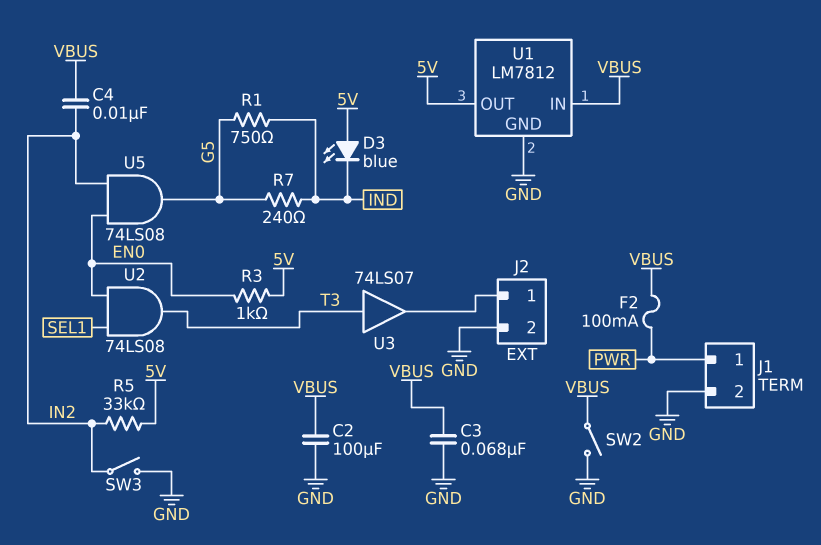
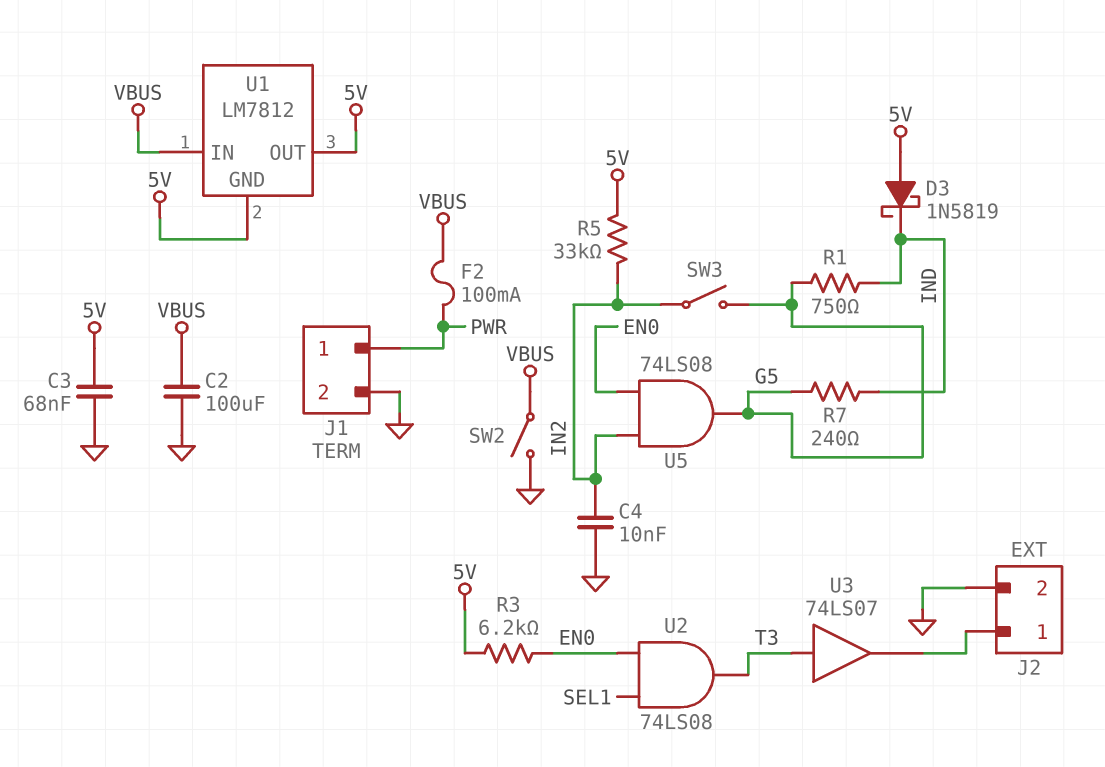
C3: 68nF (GND, VBUS) -> 68nF (5V, GND)
C4: 10nF (IN2, VBUS) -> 10nF (GND, IN2)
D3: LED blue (A 5V, K IND) -> schottky 1N5819 (A 5V, K IND)
R3: 1k (5V, EN0) -> 6.2k (5V, EN0)
SW3: switch (GND, IN2) -> switch (G5, IN2)
U1 pin GND: GND -> 5V

